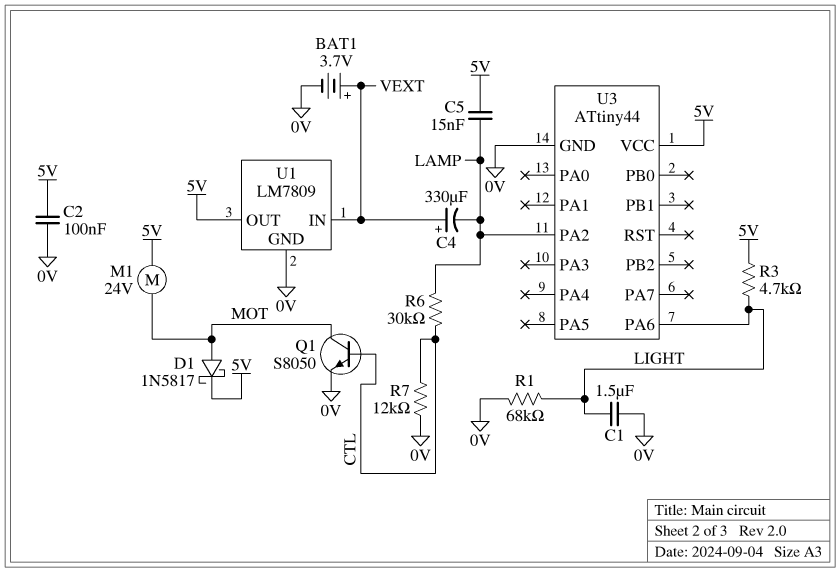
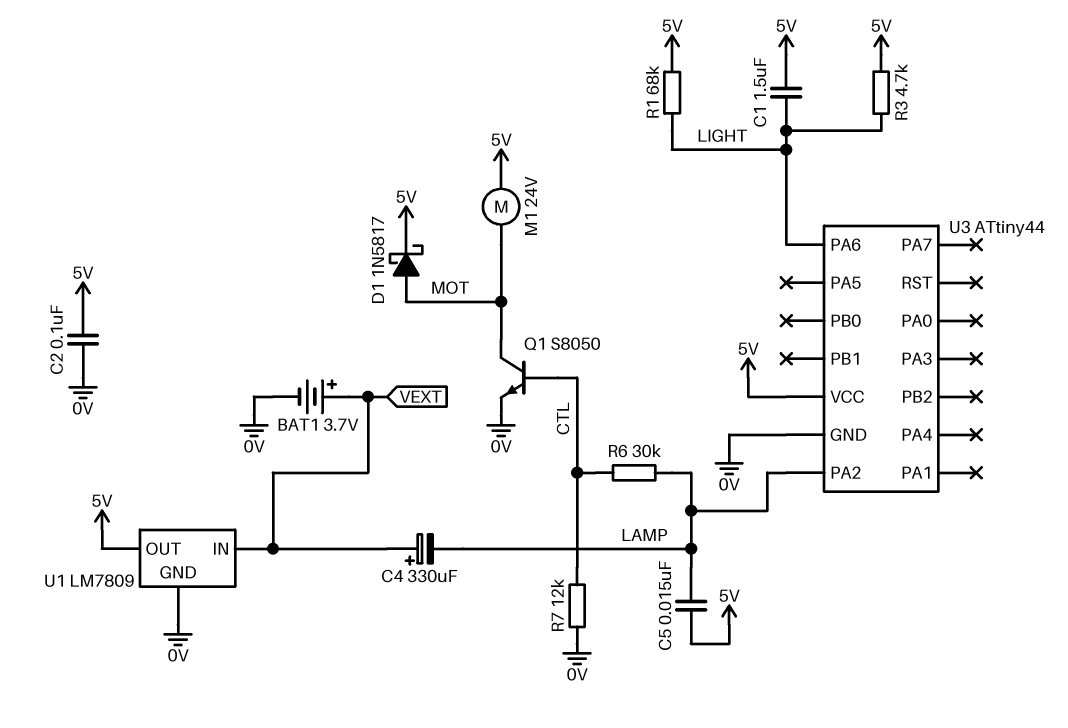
C1: 1.5uF (0V, LIGHT) -> 1.5uF (5V, LIGHT)
R1: 68k (0V, LIGHT) -> 68k (5V, LIGHT)

